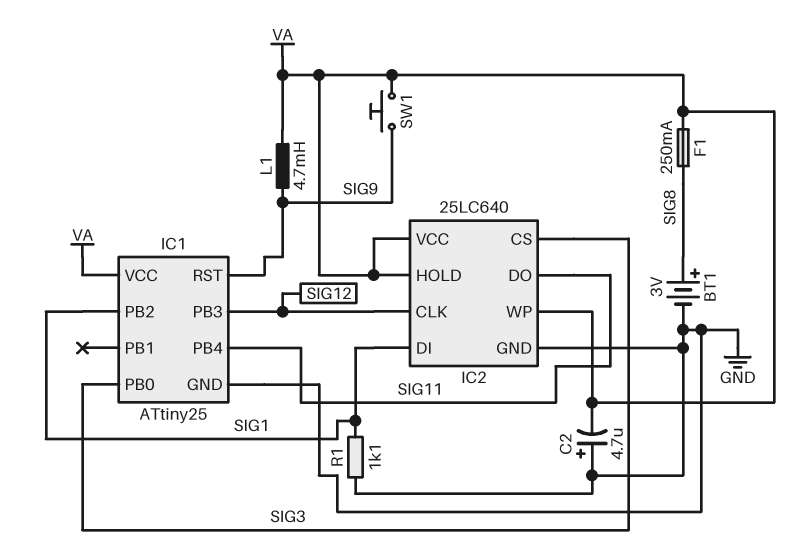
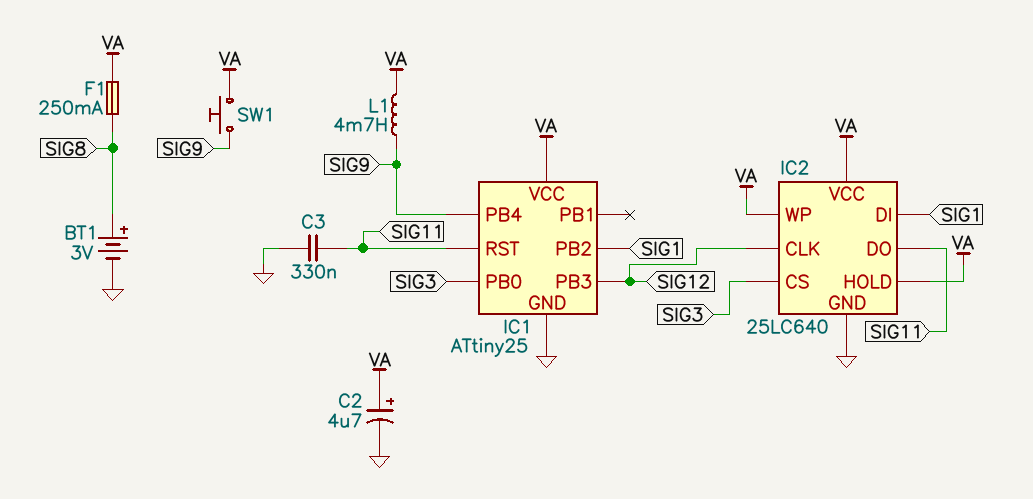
C2: 4.7uF (plus GND, minus VA) -> 4.7uF (plus VA, minus GND)
C3: none -> 330nF (GND, SIG11)
IC1 pin PB4: SIG11 -> SIG9
IC1 pin RST: SIG9 -> SIG11
R1: 1.1k (GND, SIG1) -> none

